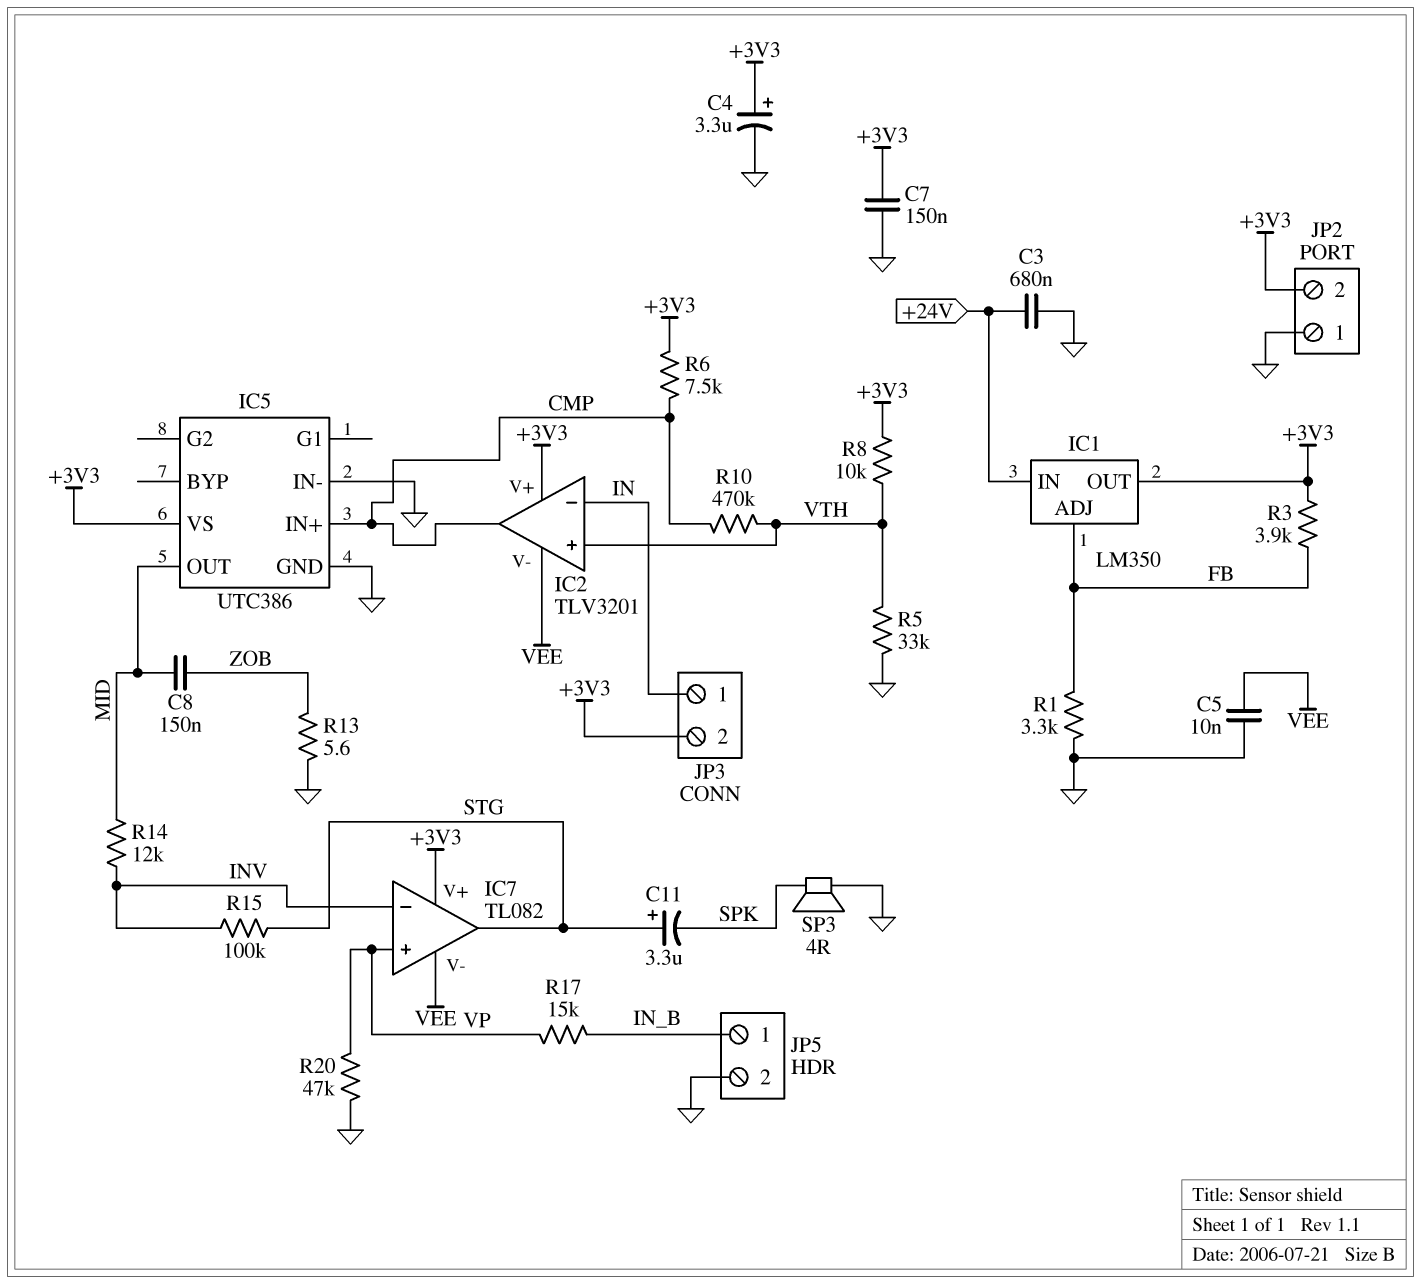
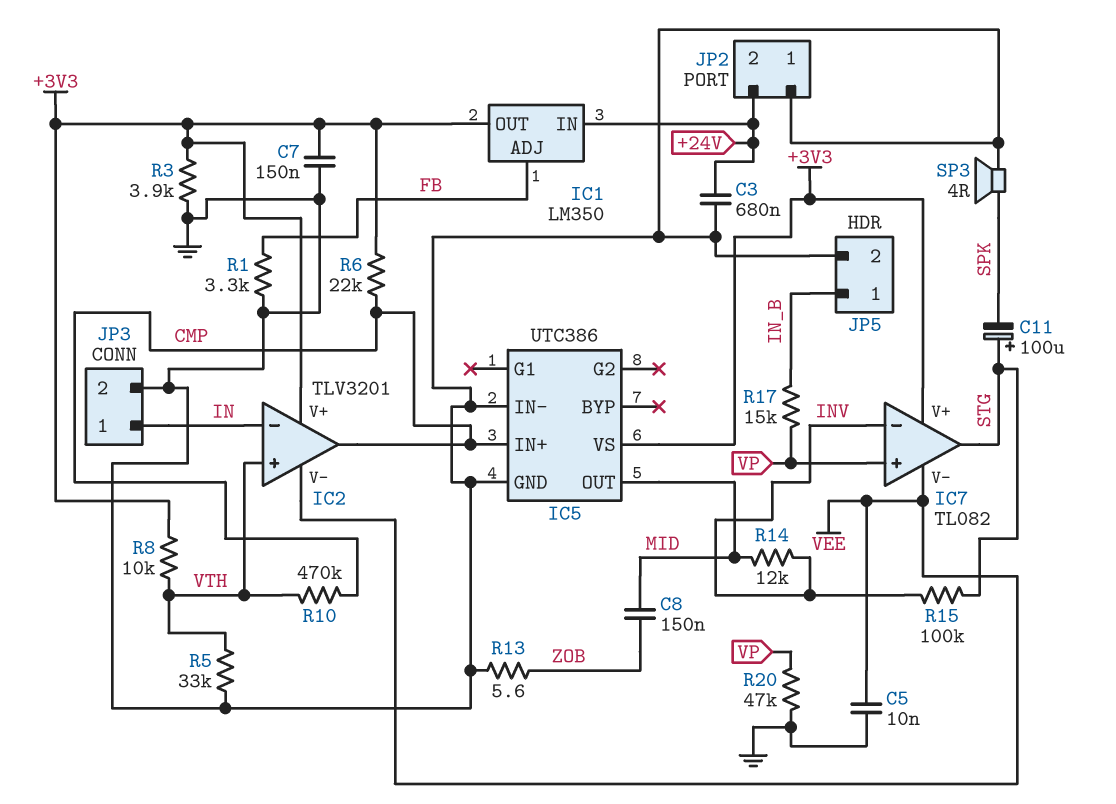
C4: 3.3uF (plus +3V3, minus GND) -> none
C11: 3.3uF (plus STG, minus SPK) -> 100uF (plus STG, minus SPK)
JP2 pin 2: +3V3 -> +24V
JP3 pin 2: +3V3 -> GND
R3: 3.9k (+3V3, FB) -> 3.9k (+3V3, GND)
R6: 7.5k (+3V3, CMP) -> 22k (+3V3, CMP)

